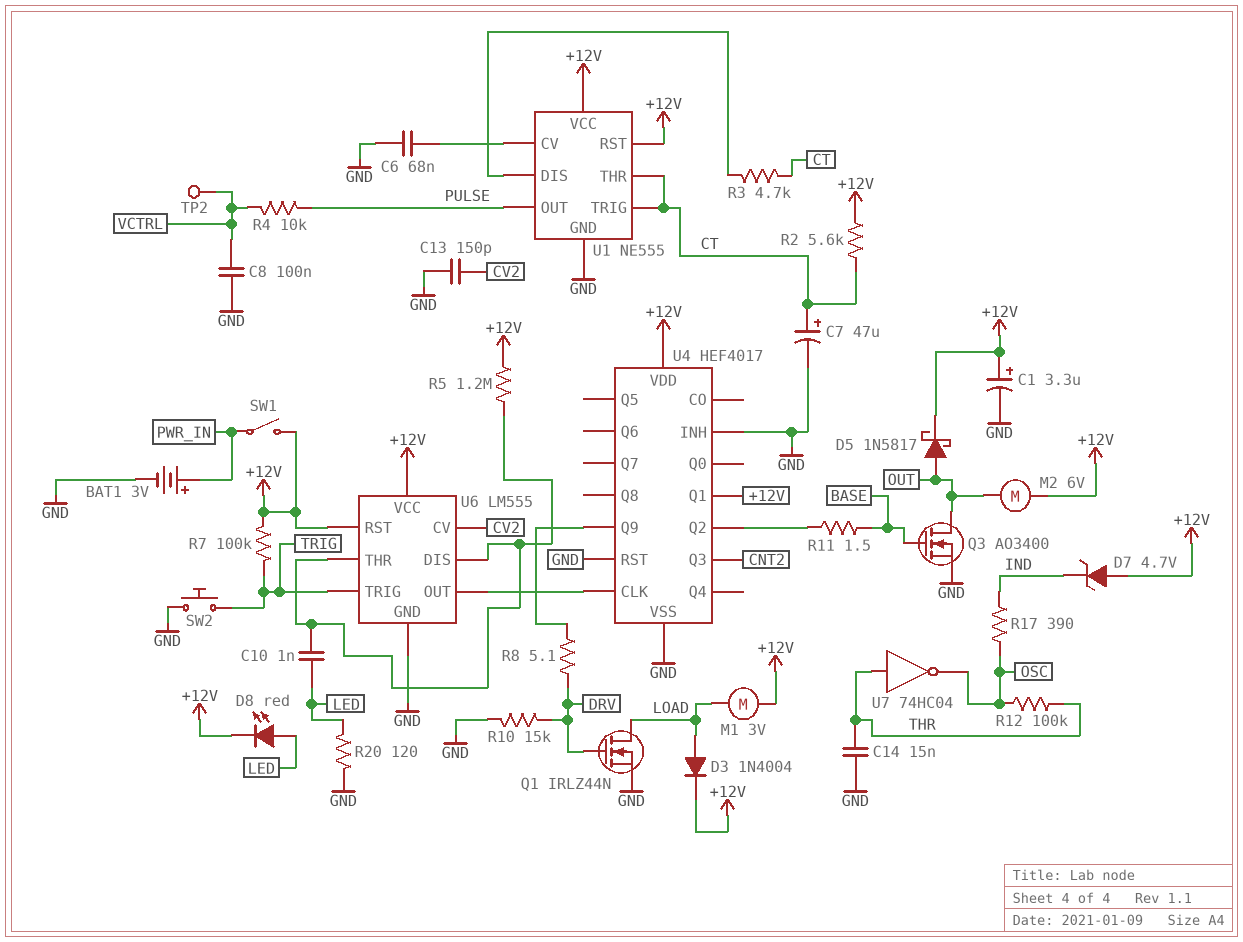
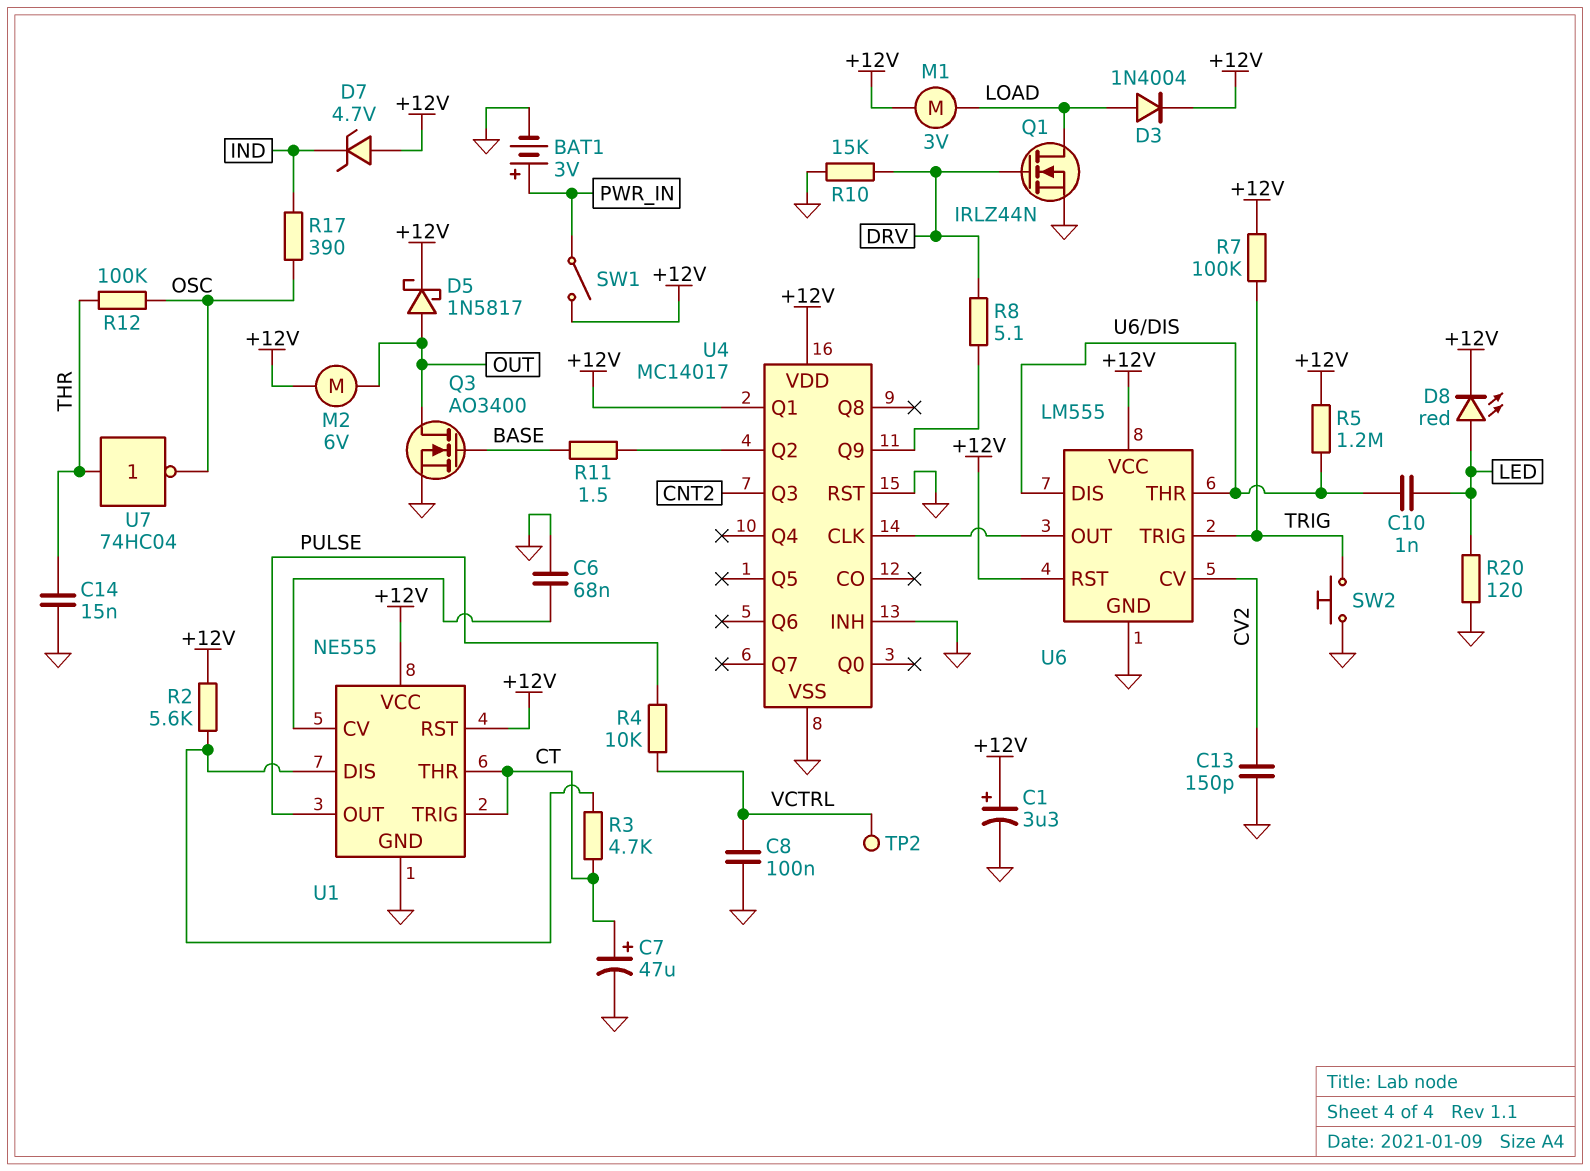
R2: 5.6k (+12V, CT) -> 5.6k (+12V, U1/DIS)
U4: HEF4017 -> MC14017

